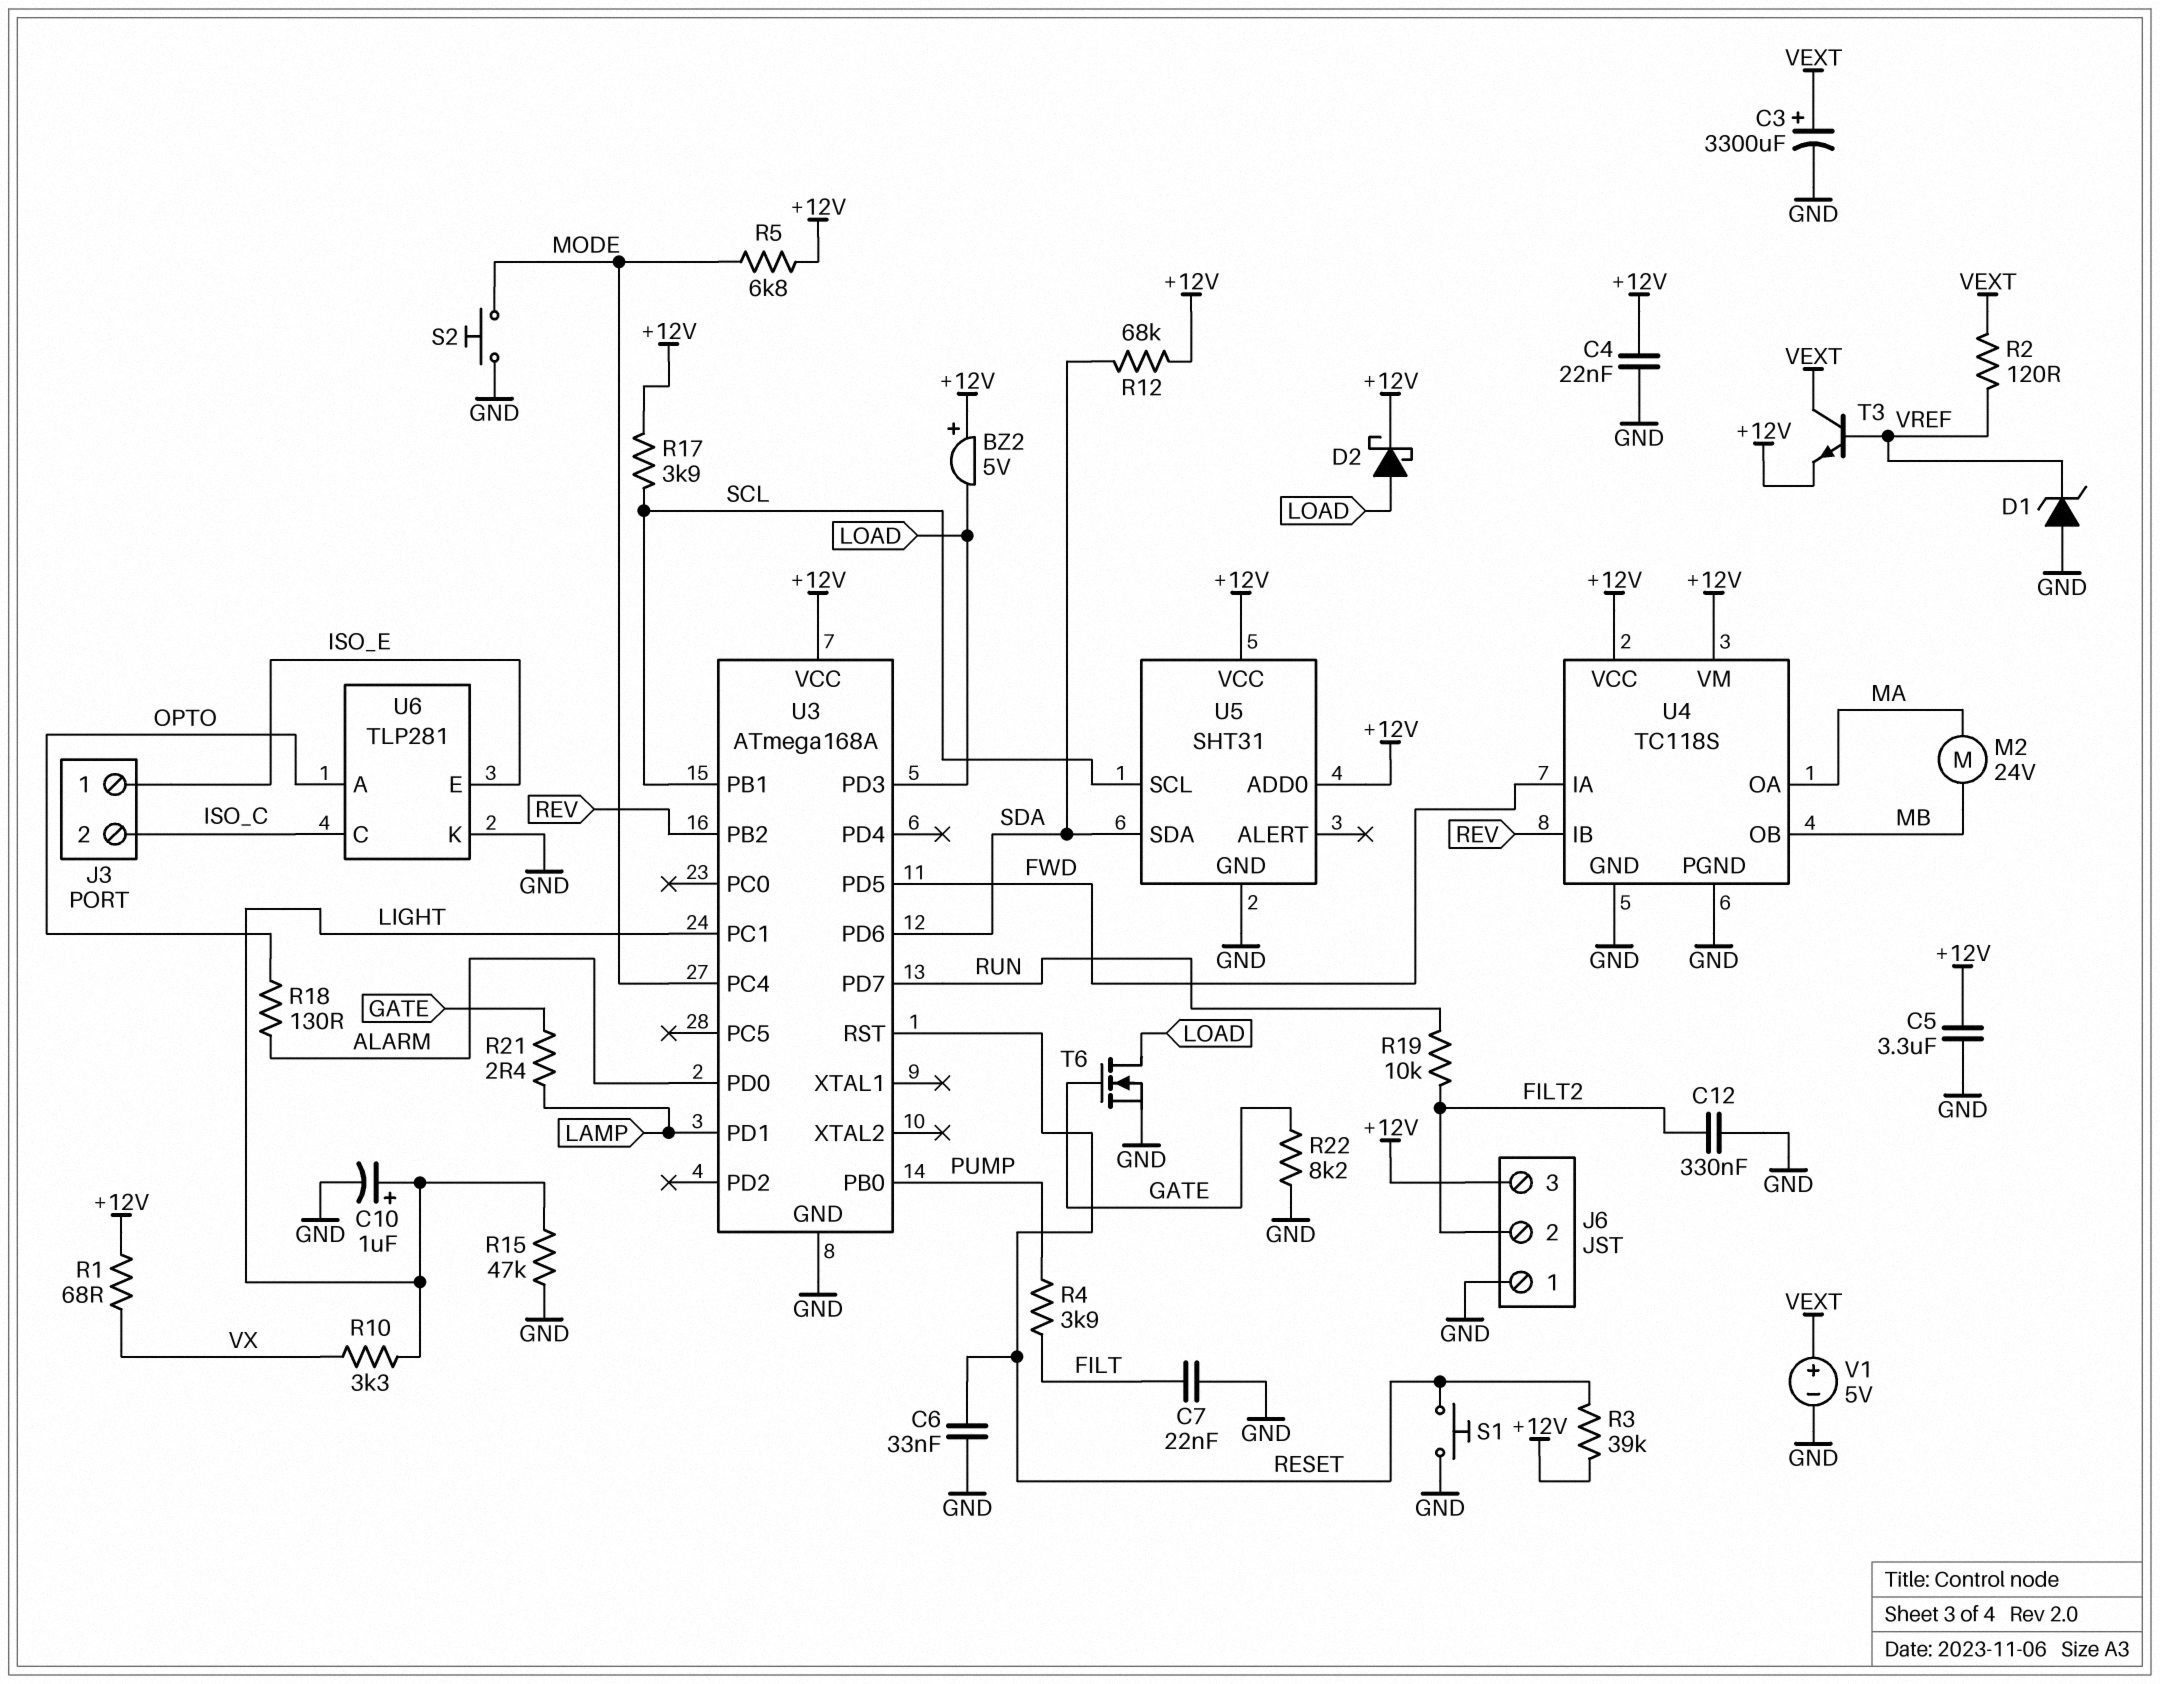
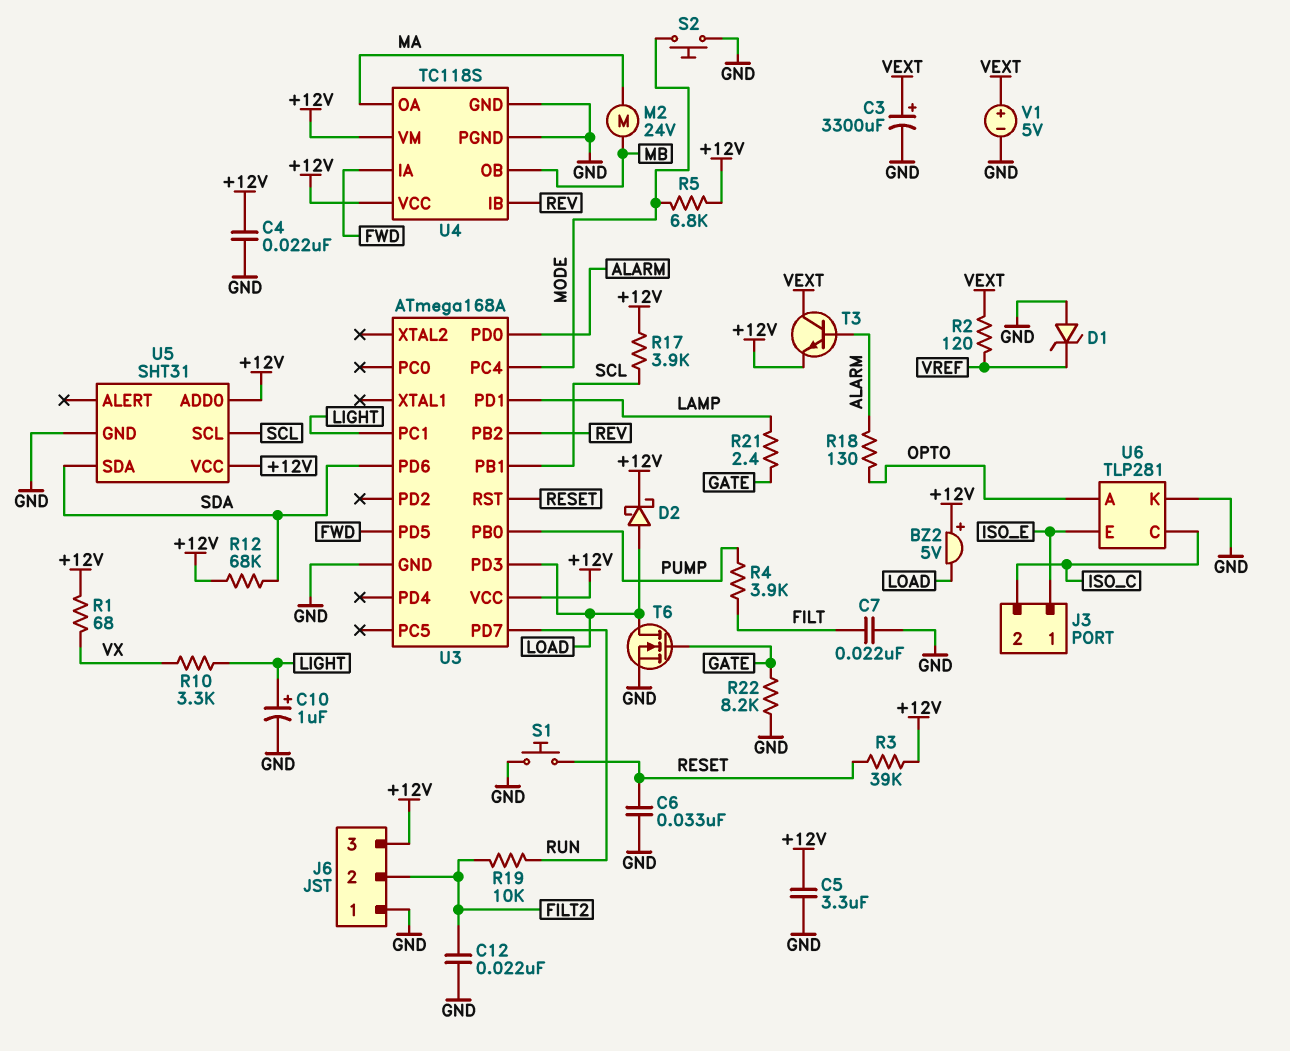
C12: 330nF (FILT2, GND) -> 22nF (FILT2, GND)
R15: 47k (GND, LIGHT) -> none
T3: NPN (B VREF, C VEXT, E +12V) -> NPN (B ALARM, C VEXT, E +12V)

